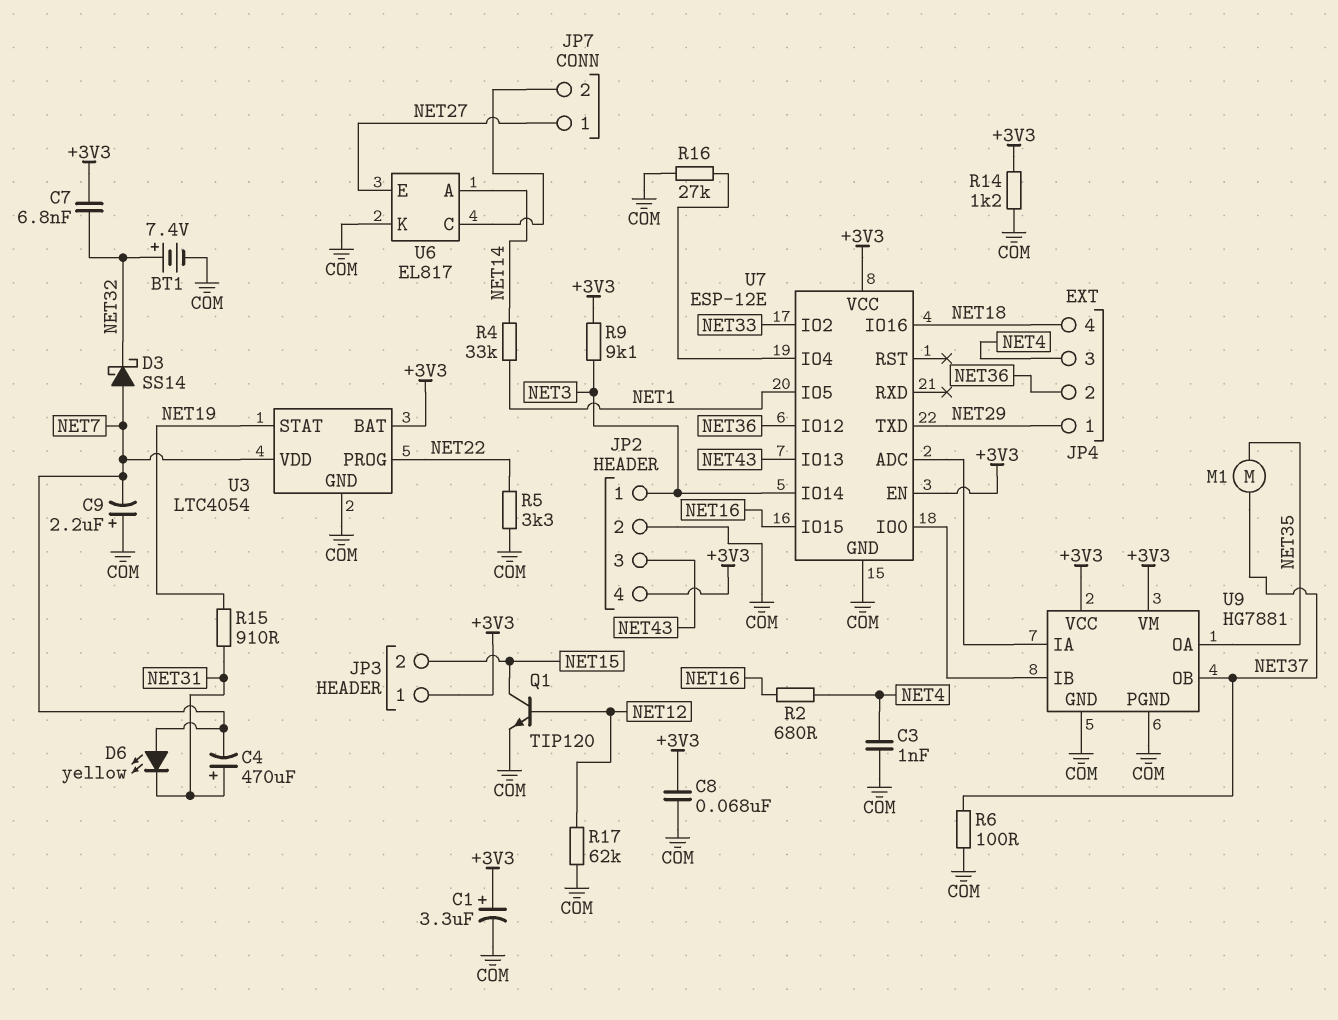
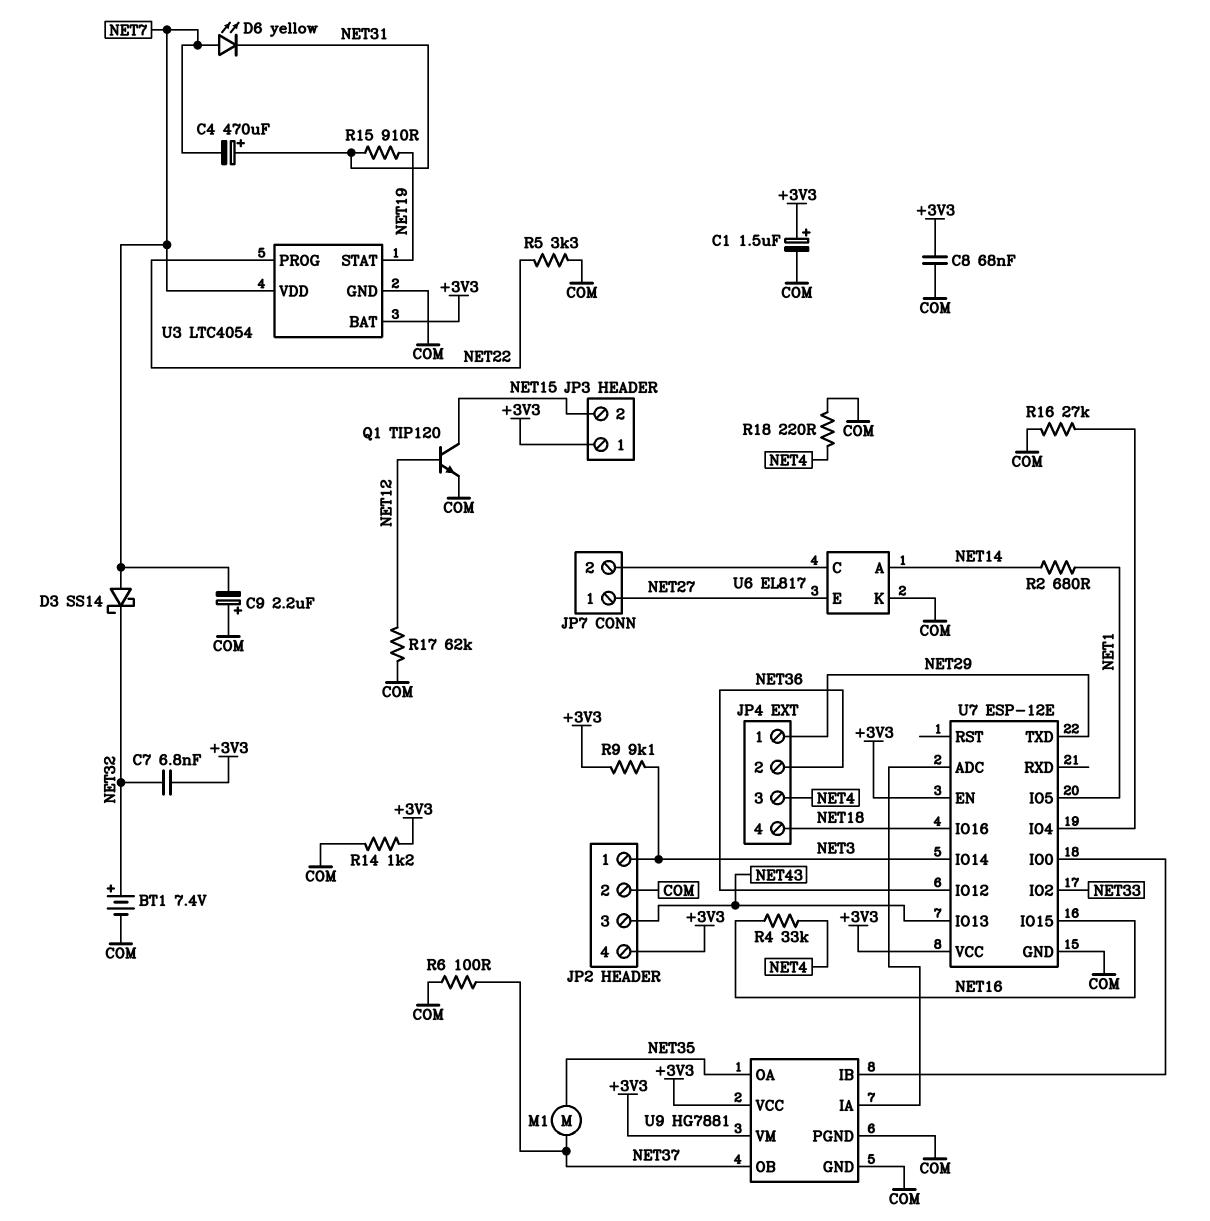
C1: 3.3uF (plus +3V3, minus COM) -> 1.5uF (plus +3V3, minus COM)
C3: 1nF (COM, NET4) -> none
R2: 680 (NET4, NET16) -> 680 (NET1, NET14)
R4: 33k (NET1, NET14) -> 33k (NET4, NET16)
R18: none -> 220 (COM, NET4)

